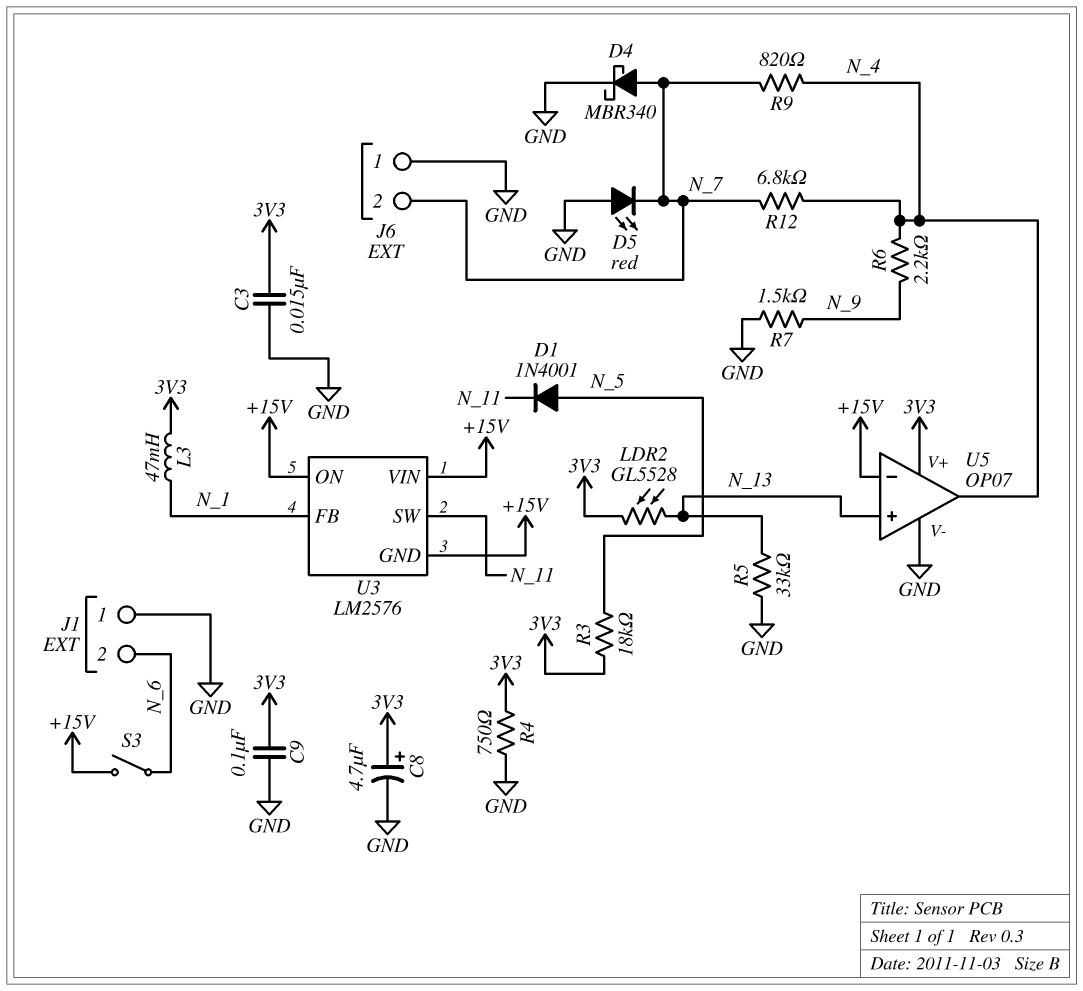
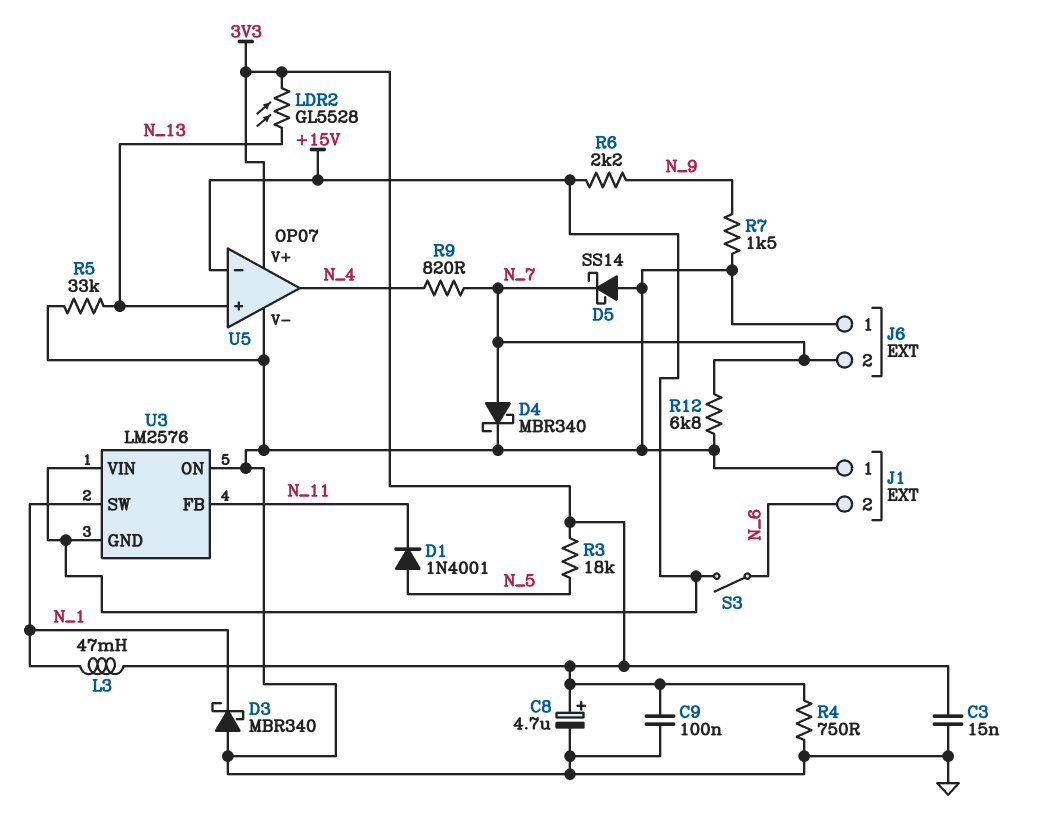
D3: none -> schottky MBR340 (A GND, K N_1)
D5: LED red (A GND, K N_7) -> schottky SS14 (A GND, K N_7)
R6: 2.2k (N_4, N_9) -> 2.2k (+15V, N_9)
R12: 6.8k (N_4, N_7) -> 6.8k (GND, N_7)
U3 pin FB: N_1 -> N_11
U3 pin ON: +15V -> GND
U3 pin SW: N_11 -> N_1

